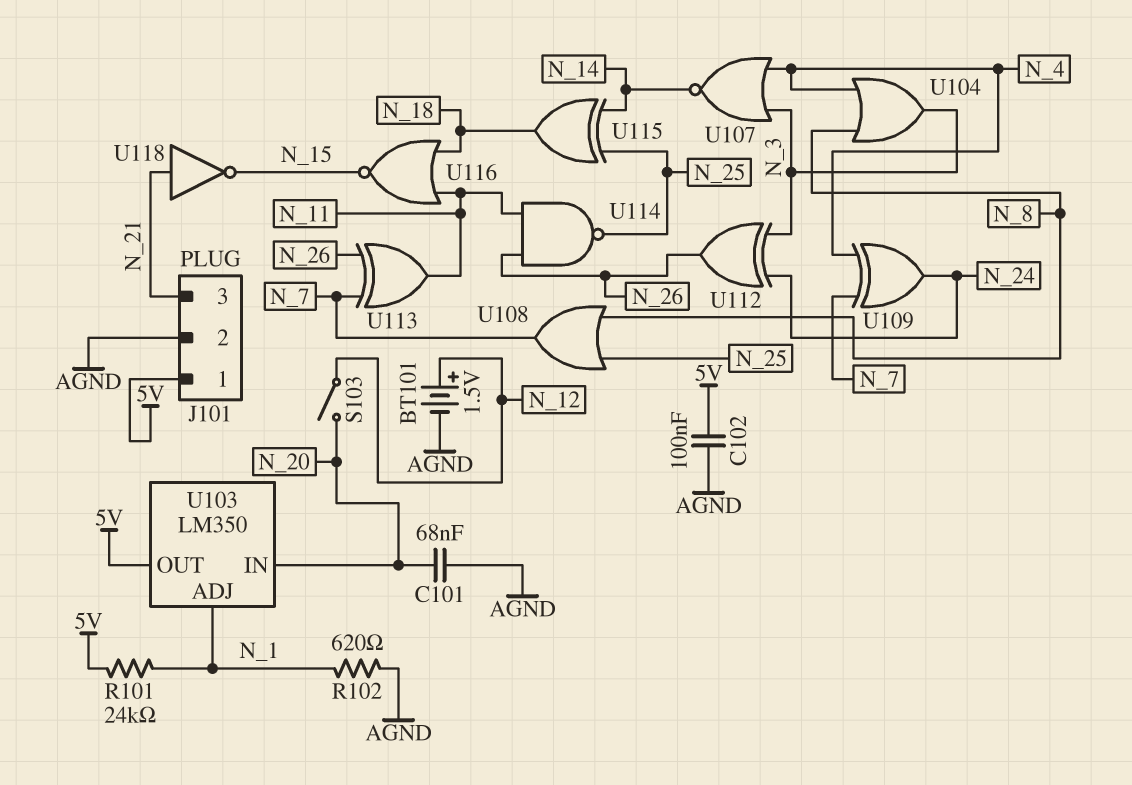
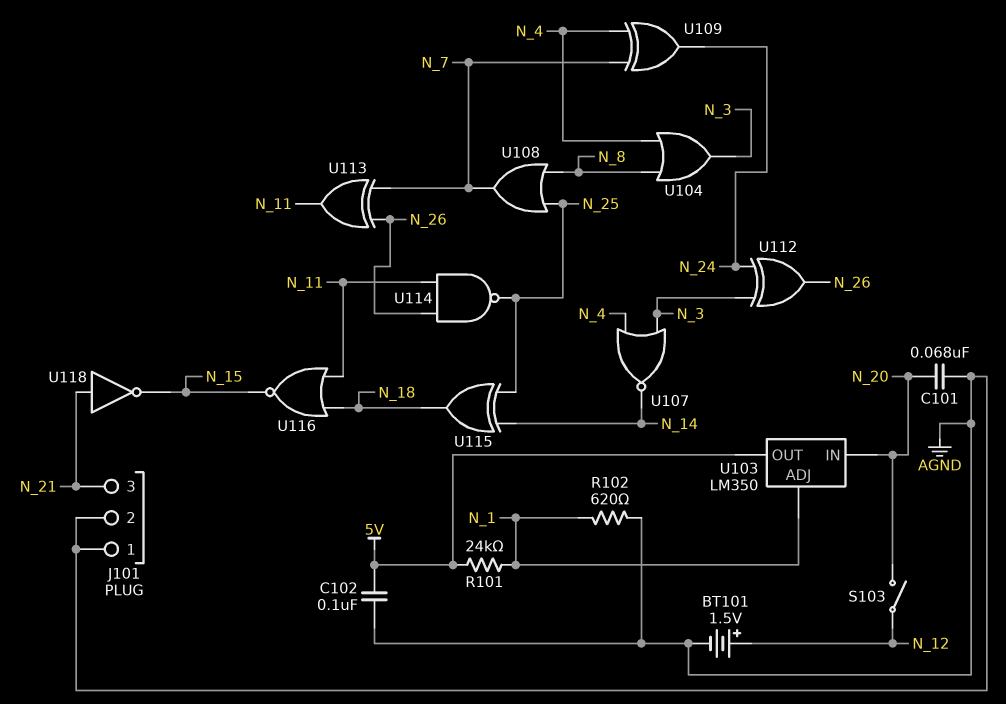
J101 pin 1: 5V -> AGND

